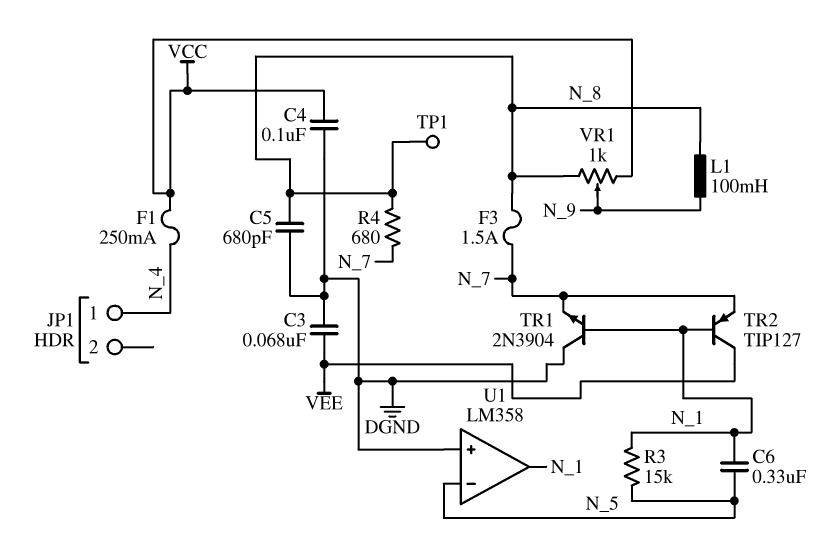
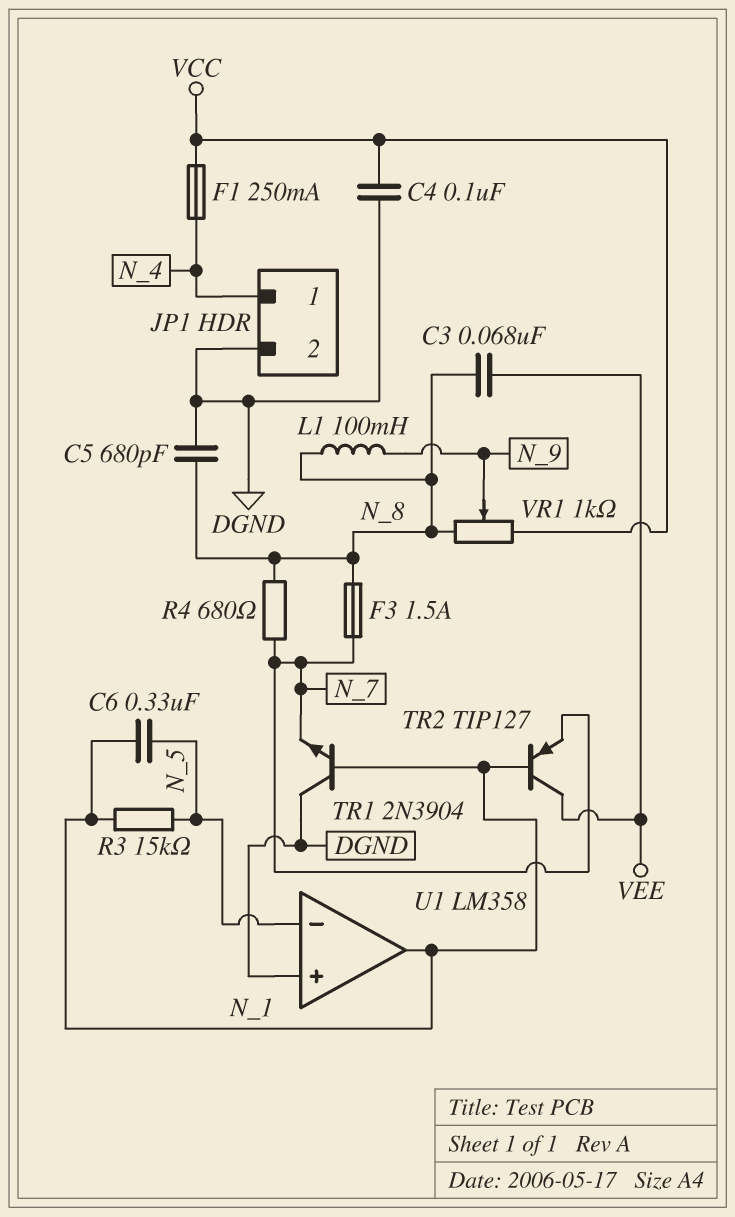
C3: 68nF (DGND, VEE) -> 68nF (N_8, VEE)
JP1 pin 2: none -> DGND
TP1: test point (N_8) -> none

